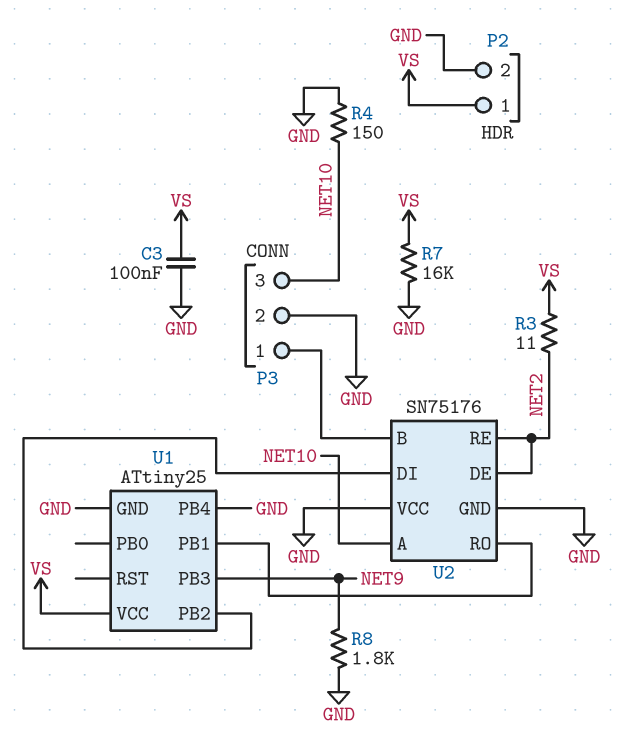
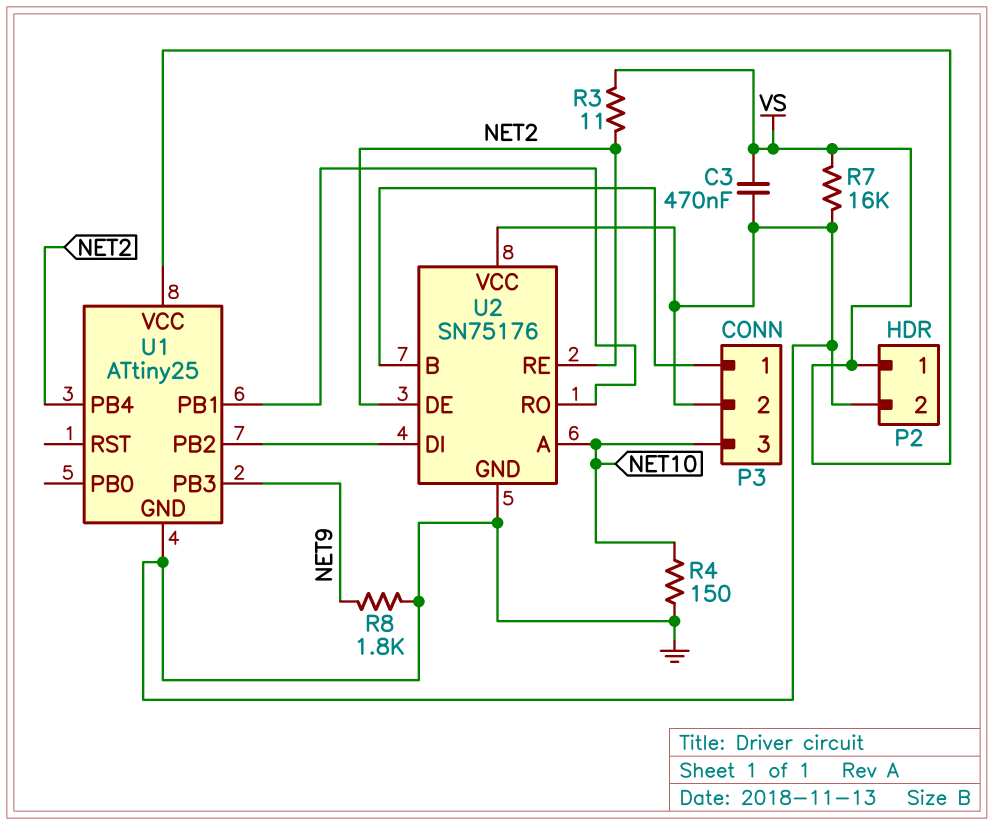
C3: 100nF (GND, VS) -> 470nF (GND, VS)
U1 pin PB4: GND -> NET2

